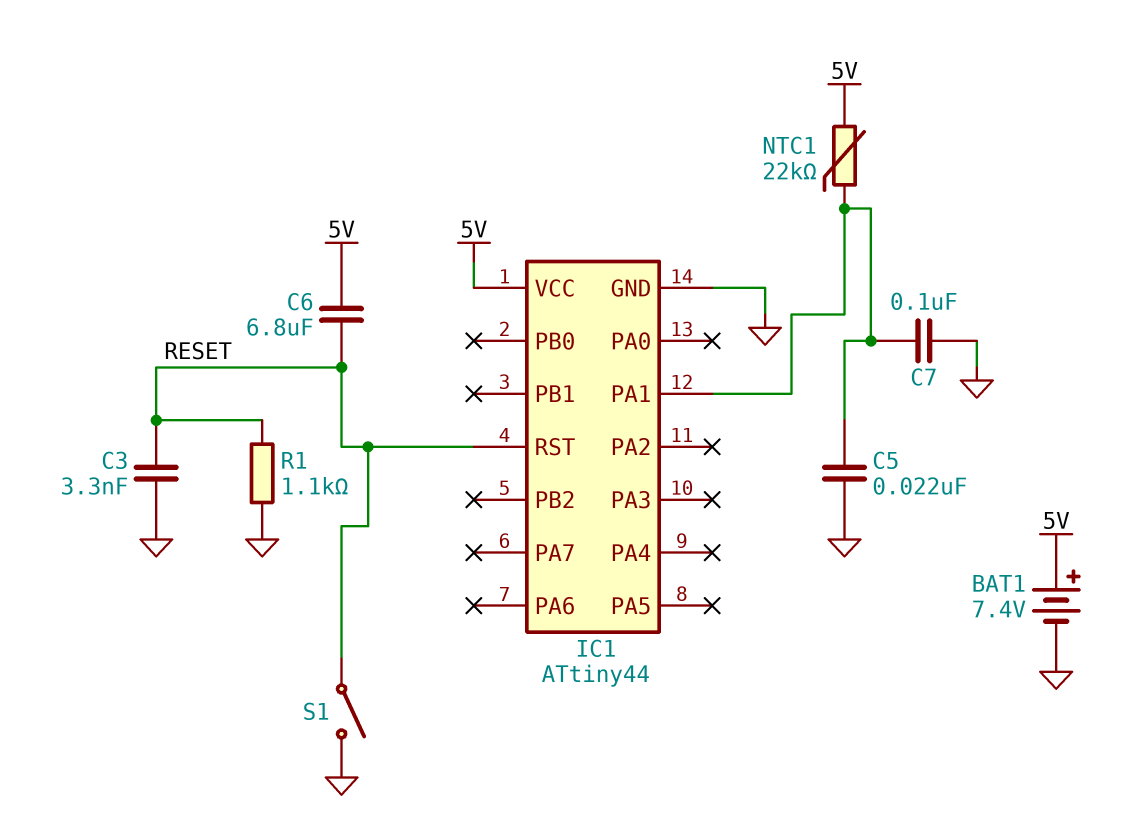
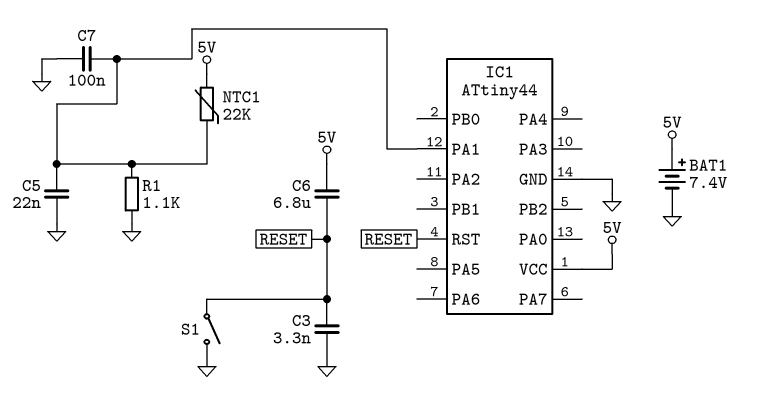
R1: 1.1k (GND, RESET) -> 1.1k (GND, IC1/PA1)

